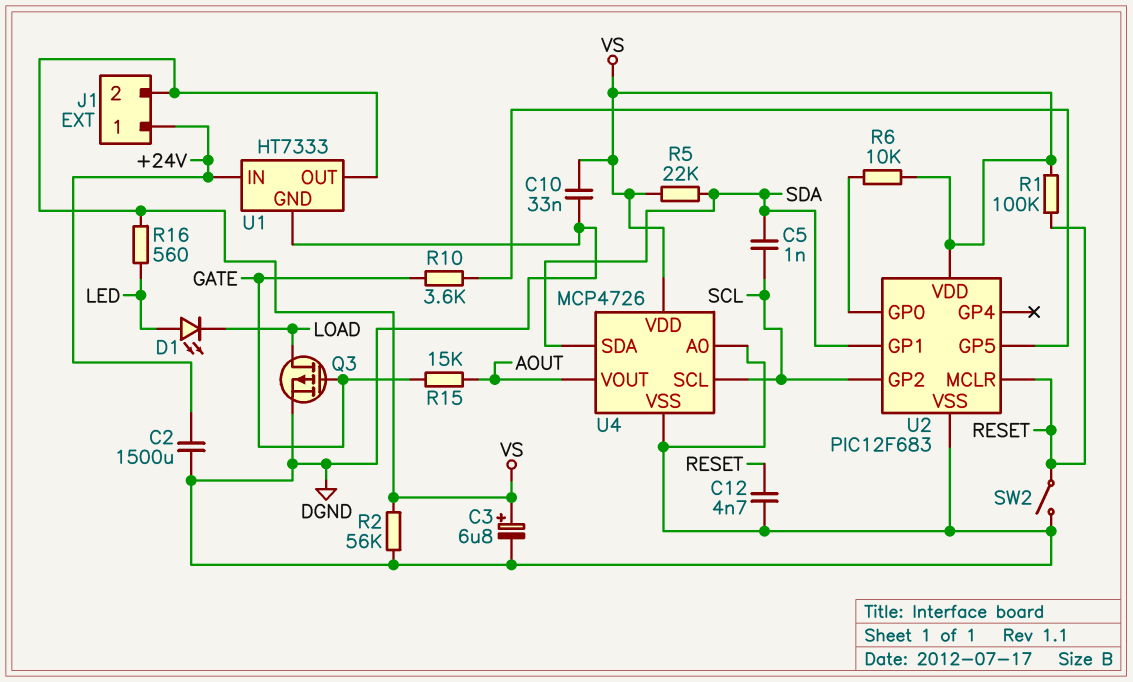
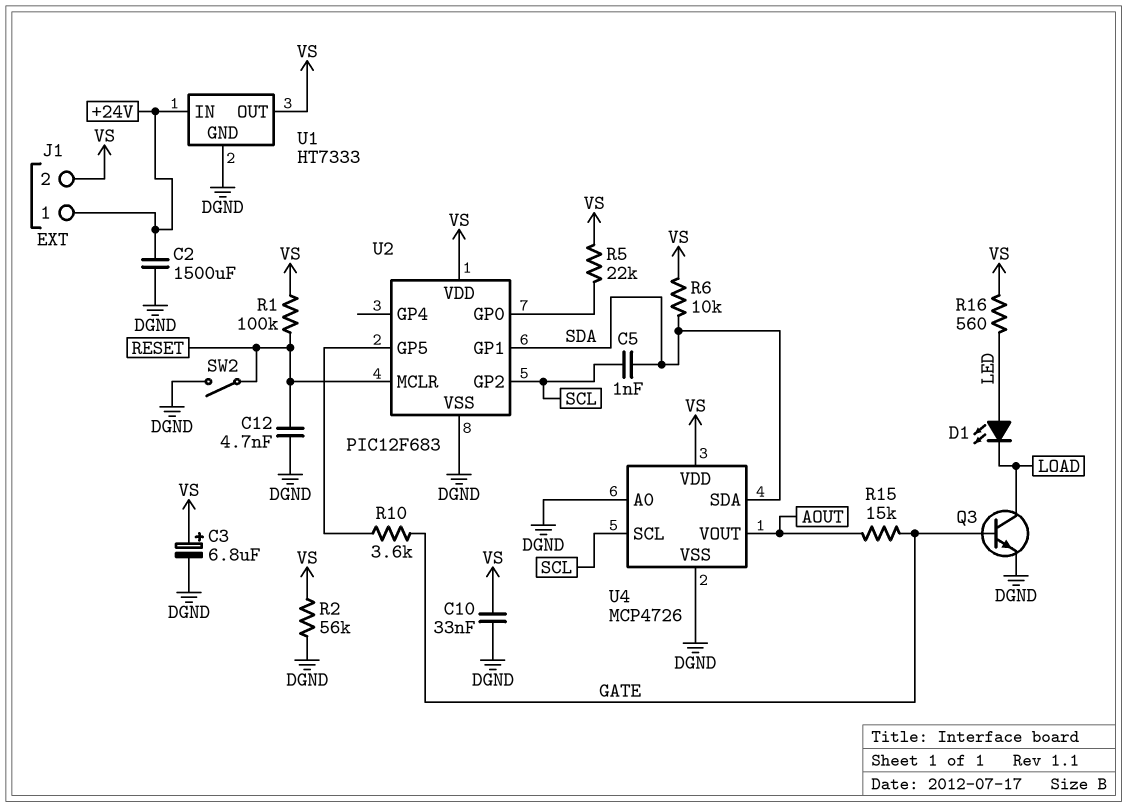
Q3: PMOS (G GATE, D LOAD, S DGND) -> NPN (B GATE, C LOAD, E DGND)
R5: 22k (SDA, VS) -> 22k (U2/GP0, VS)
R6: 10k (U2/GP0, VS) -> 10k (SDA, VS)

